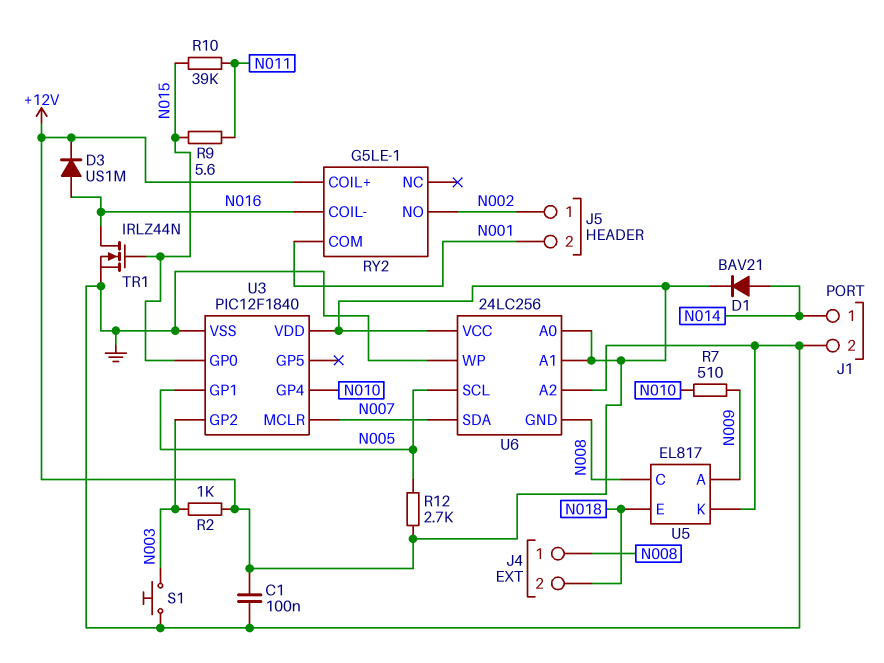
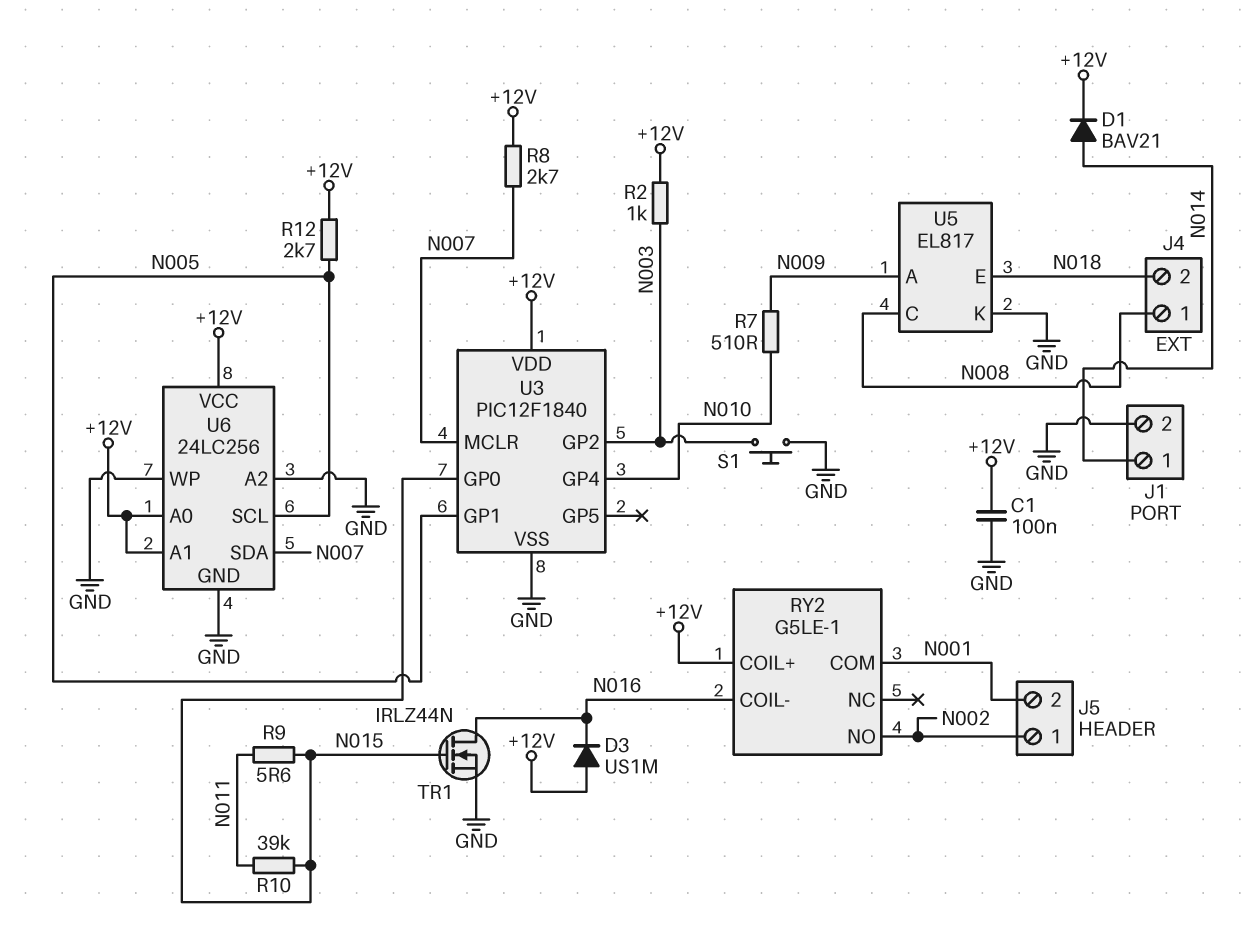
D3: diode US1M (A N016, K +12V) -> diode US1M (A +12V, K N016)
R8: none -> 2.7k (+12V, N007)
U6 pin GND: N008 -> GND

